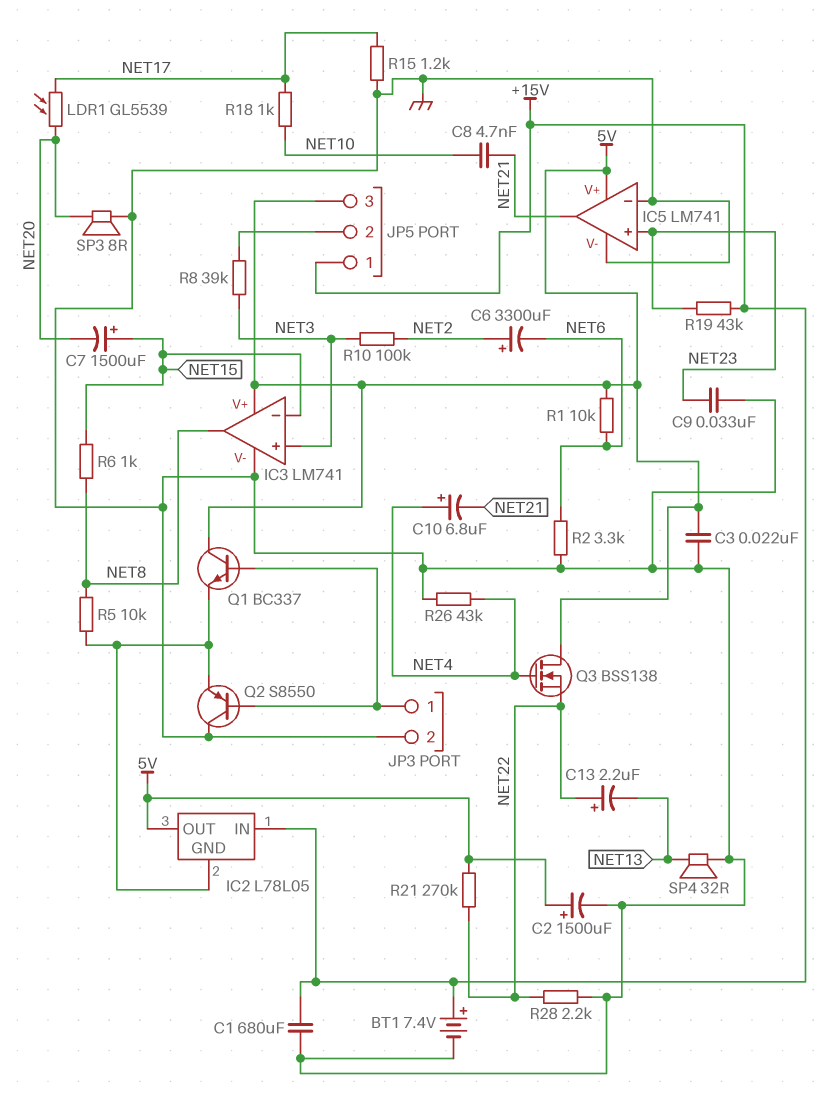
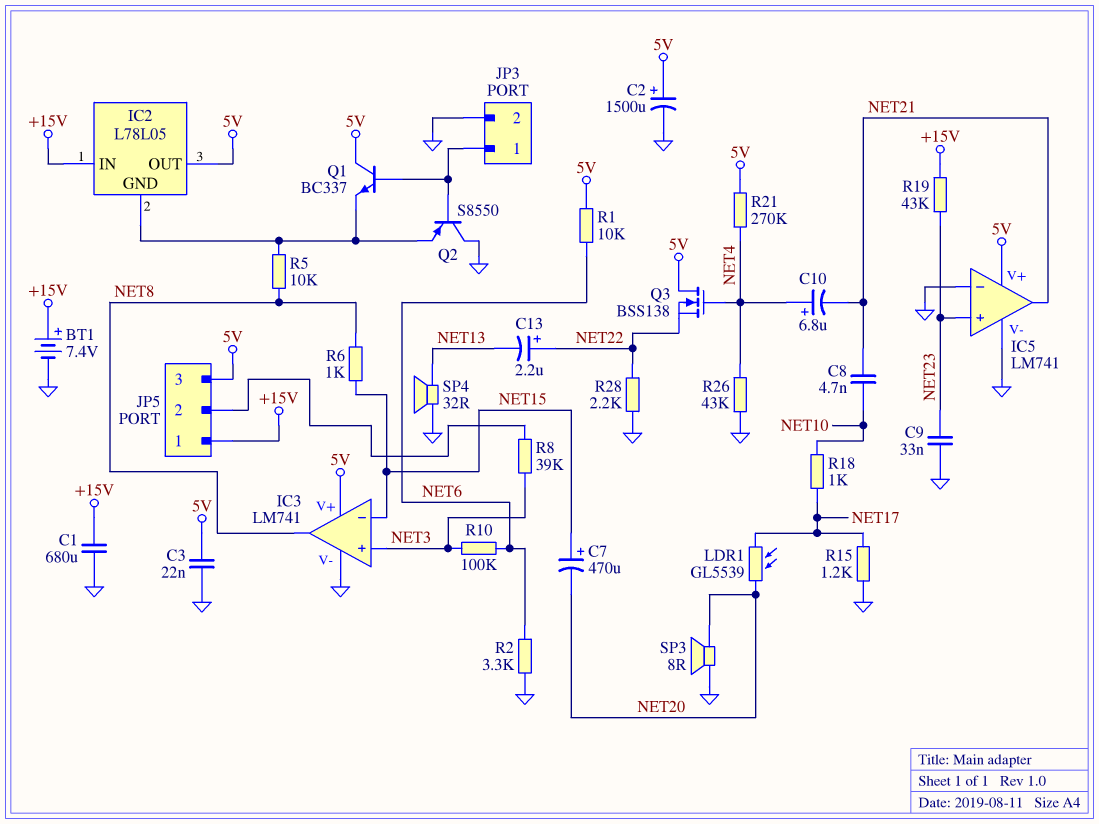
C6: 3300uF (plus NET2, minus NET6) -> none
C7: 1500uF (plus NET15, minus NET20) -> 470uF (plus NET15, minus NET20)
R10: 100k (NET2, NET3) -> 100k (NET3, NET6)
R21: 270k (5V, NET22) -> 270k (5V, NET4)

